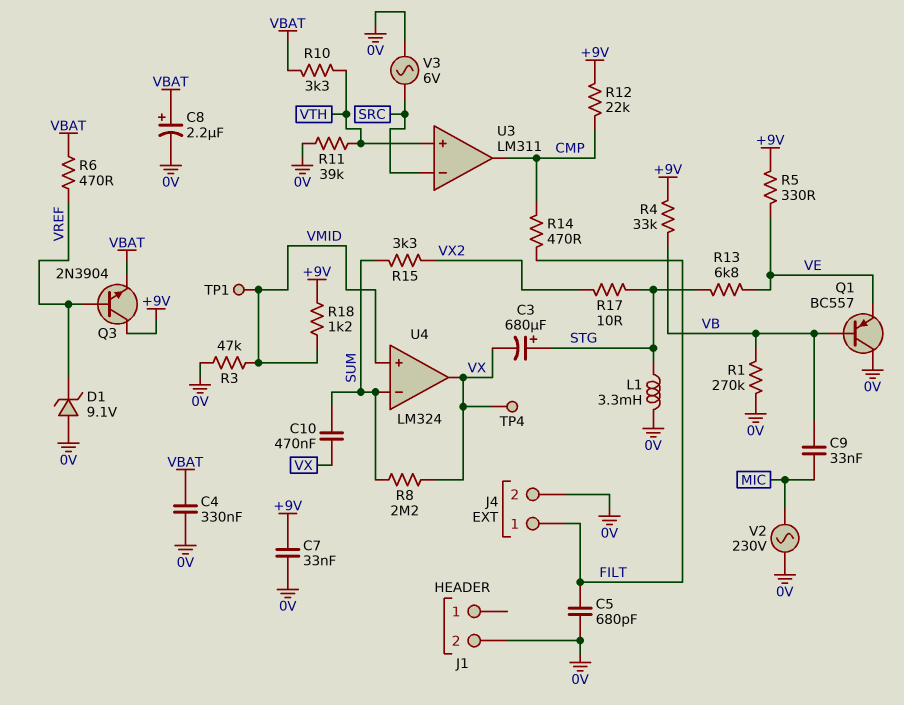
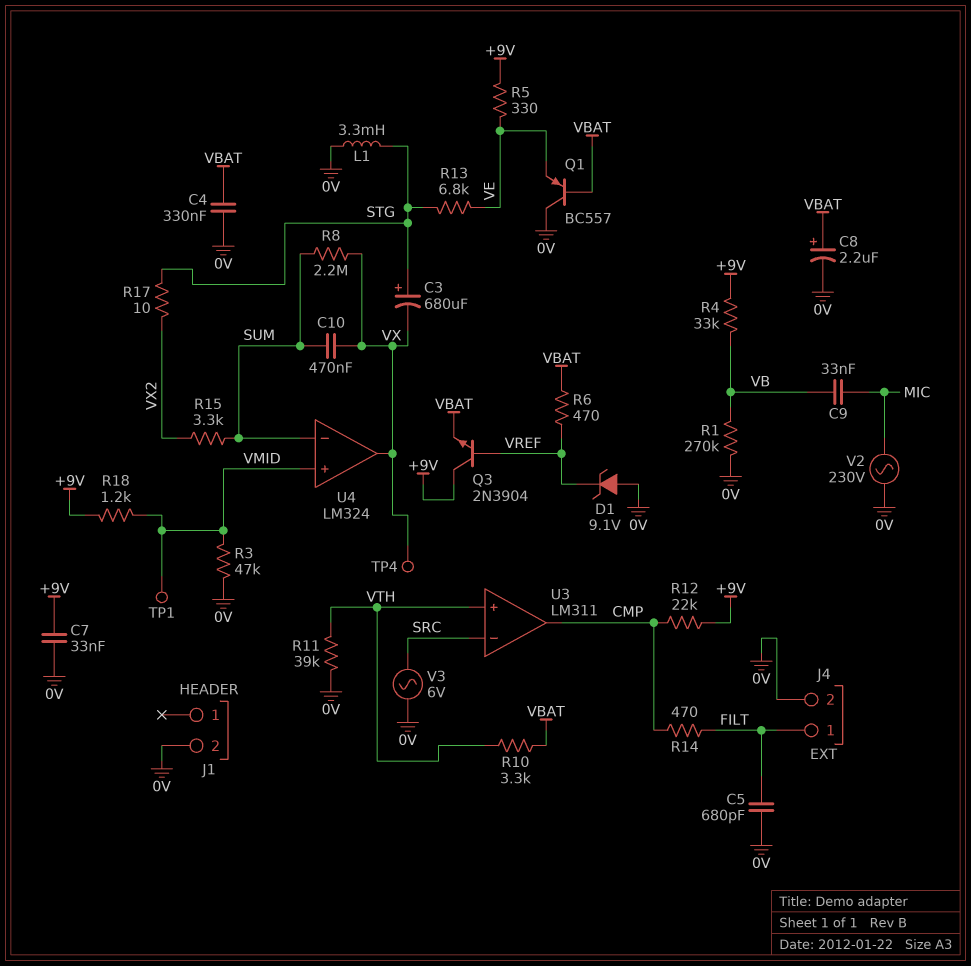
Q1: PNP BC557 (B VB, C 0V, E VE) -> PNP BC557 (B VBAT, C 0V, E VE)

